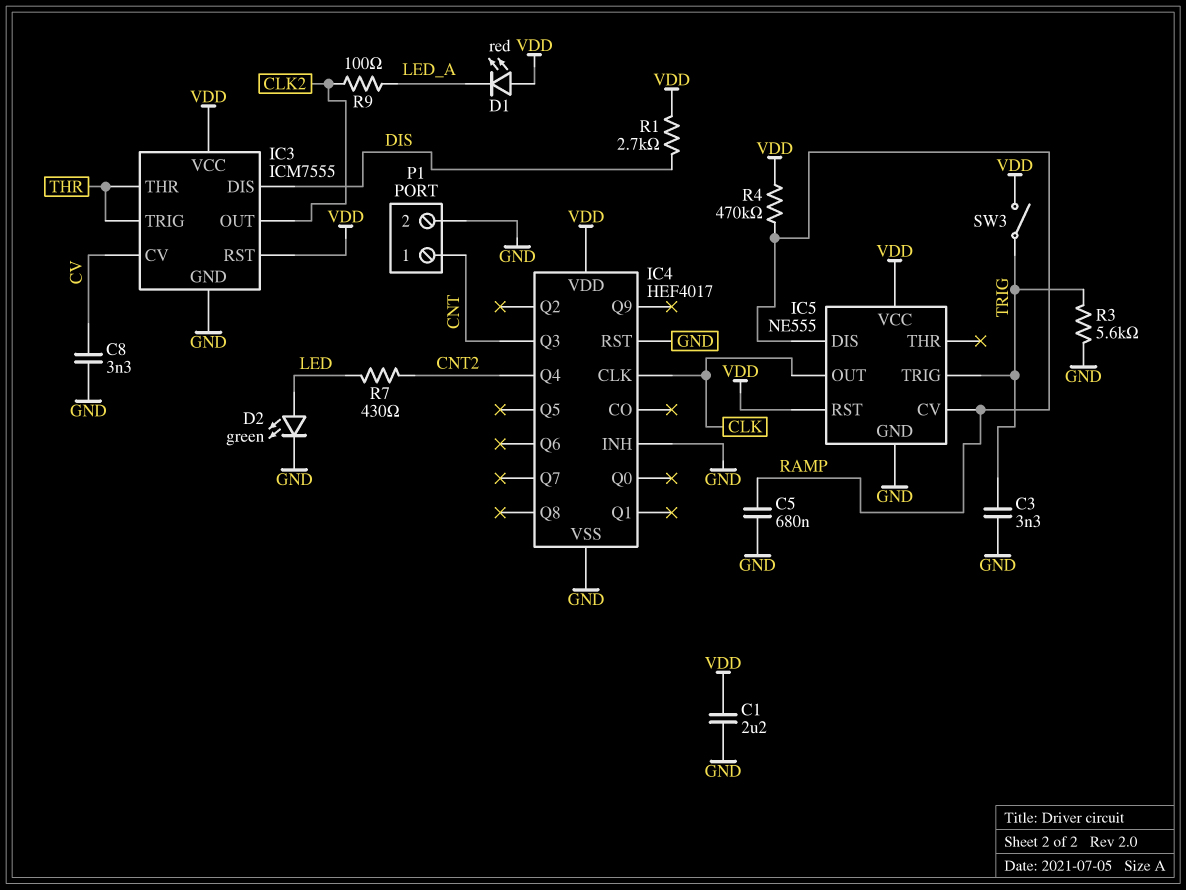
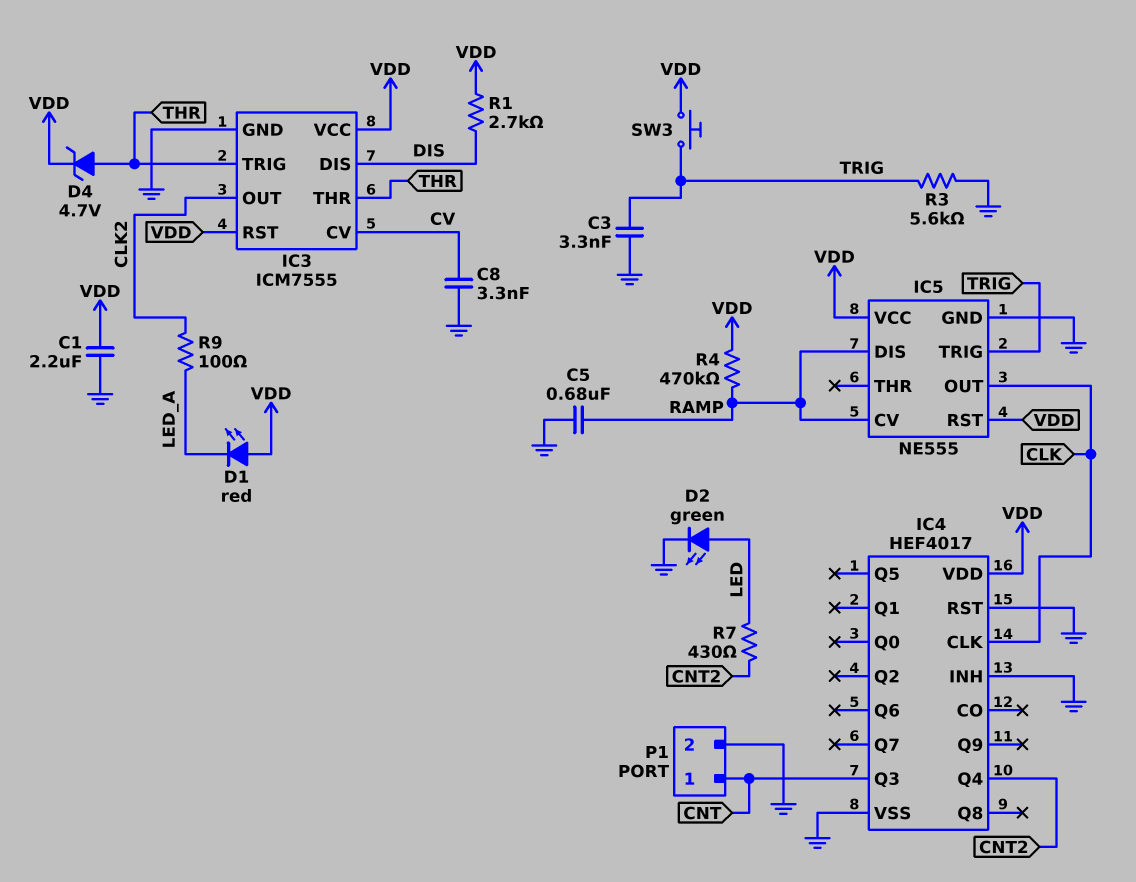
D4: none -> zener 4.7V (A THR, K VDD)
SW3: switch (TRIG, VDD) -> button (TRIG, VDD)

